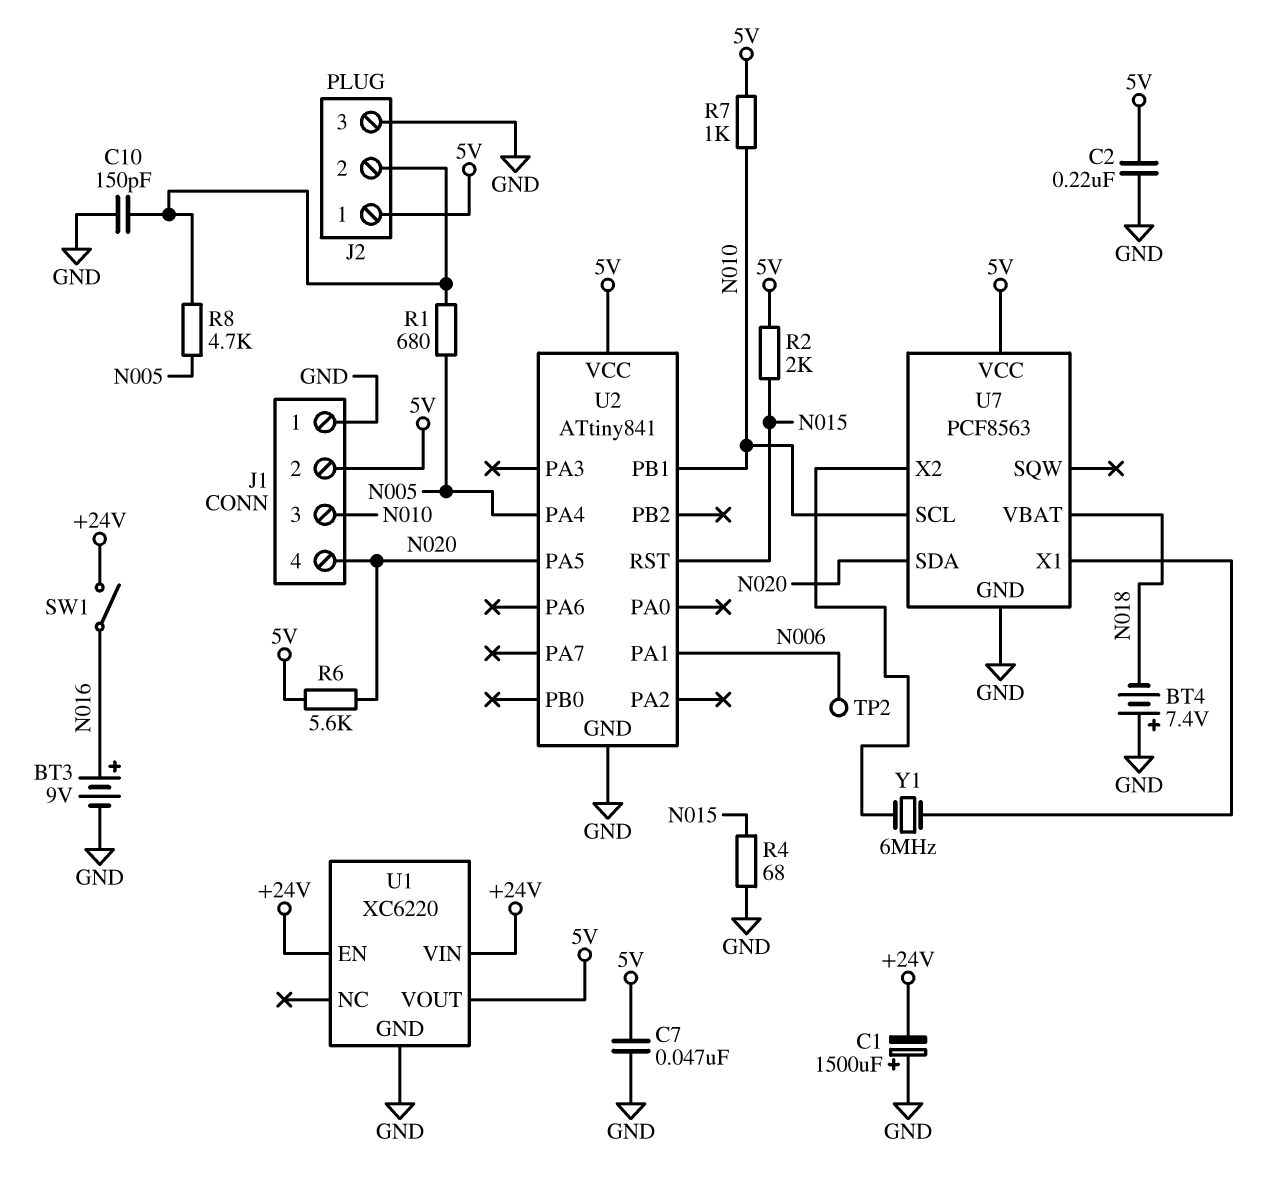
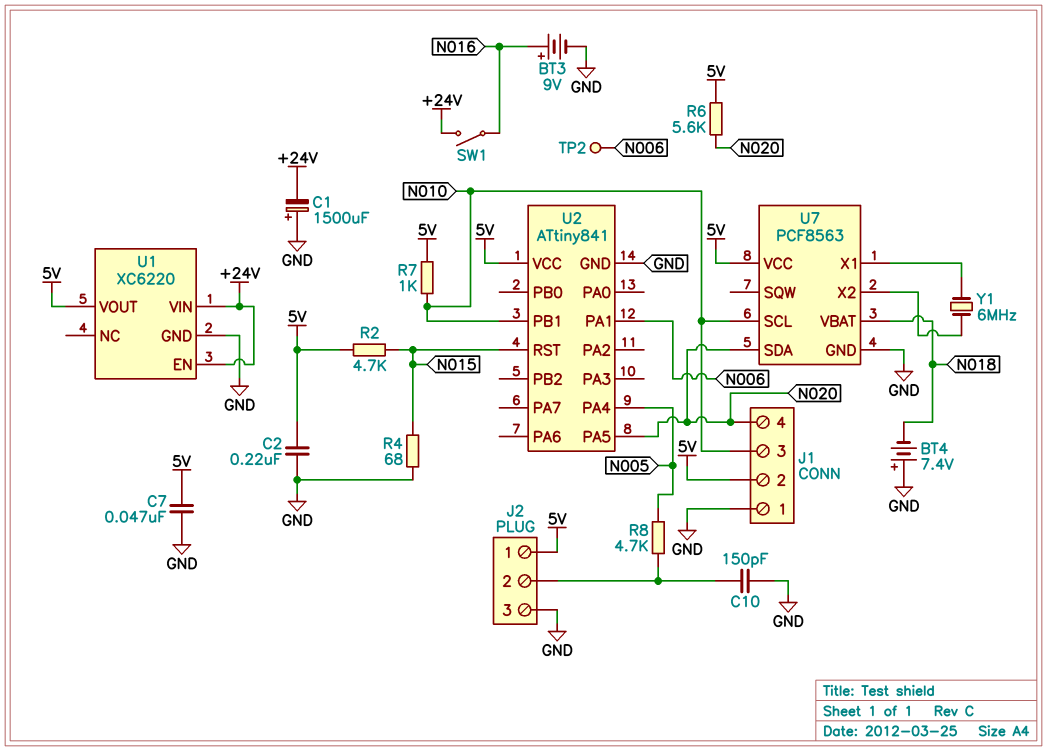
R1: 680 (J2/2, N005) -> none
R2: 2k (5V, N015) -> 4.7k (5V, N015)

